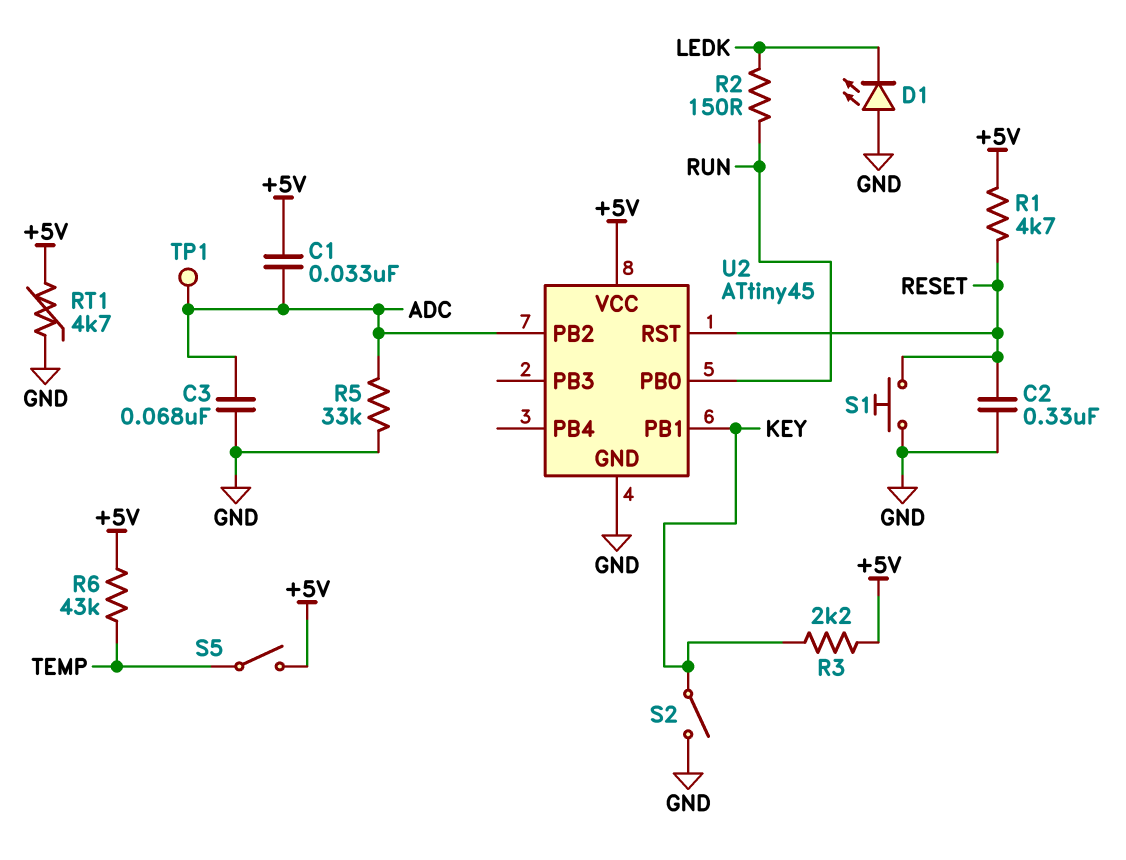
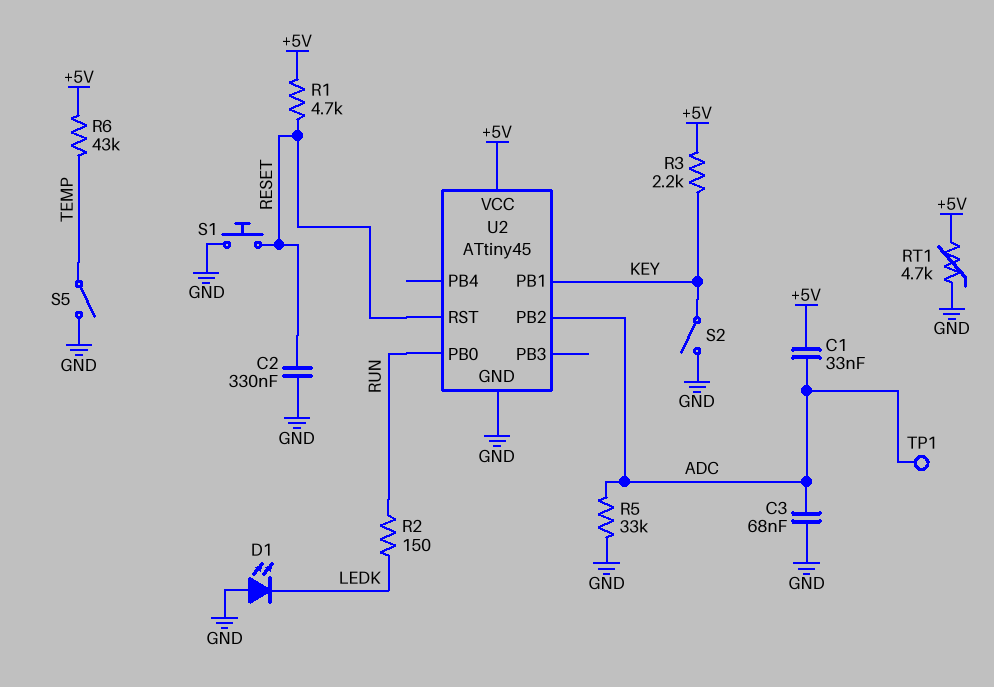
S5: switch (+5V, TEMP) -> switch (GND, TEMP)

